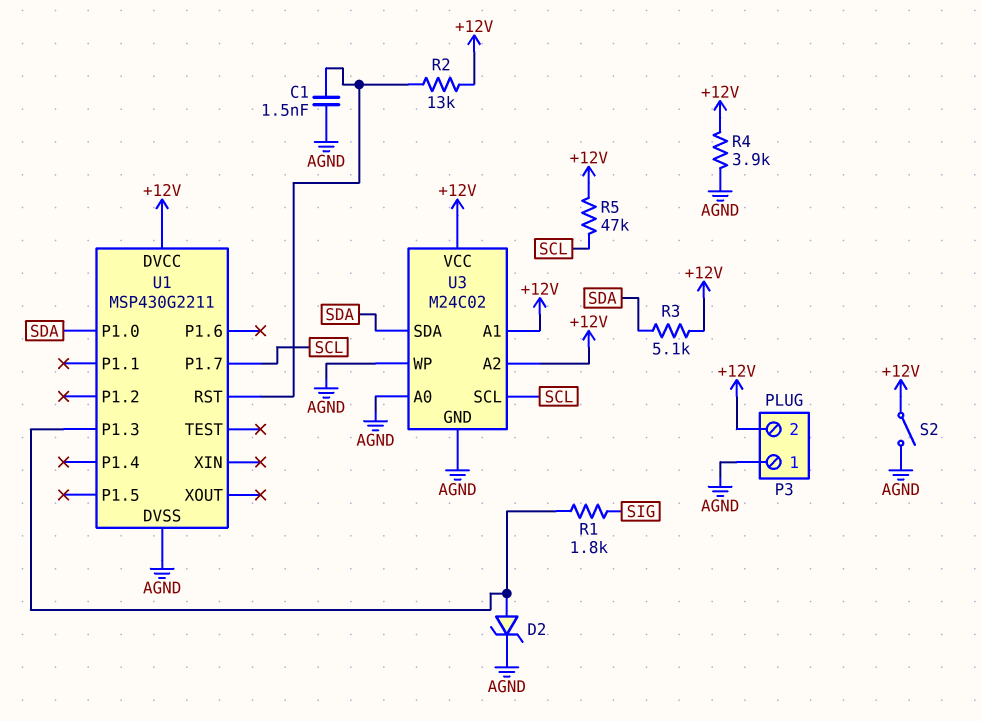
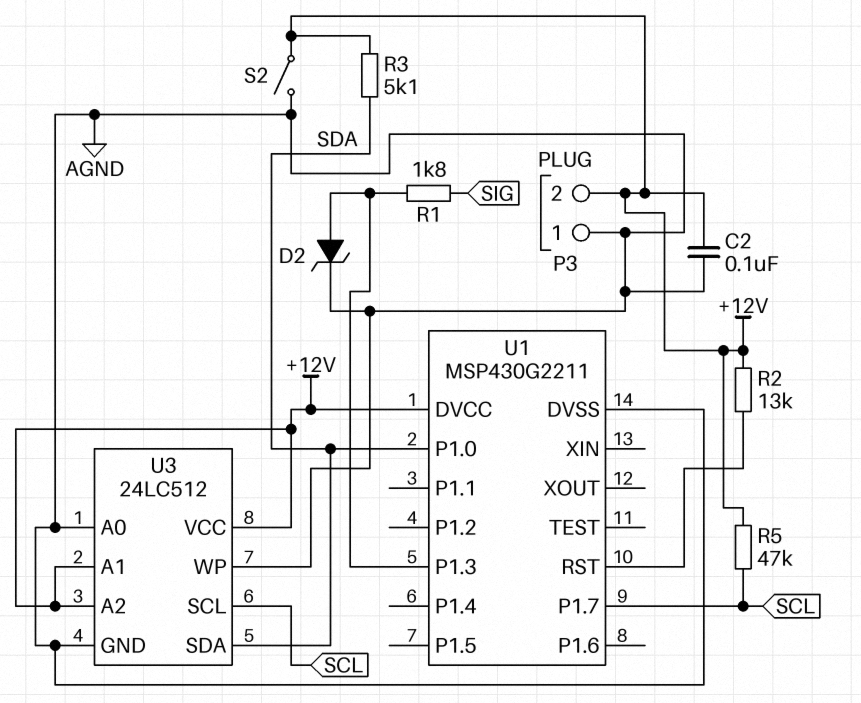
C1: 1.5nF (AGND, U1/RST) -> none
C2: none -> 100nF (+12V, AGND)
R4: 3.9k (+12V, AGND) -> none
U3: M24C02 -> 24LC512

